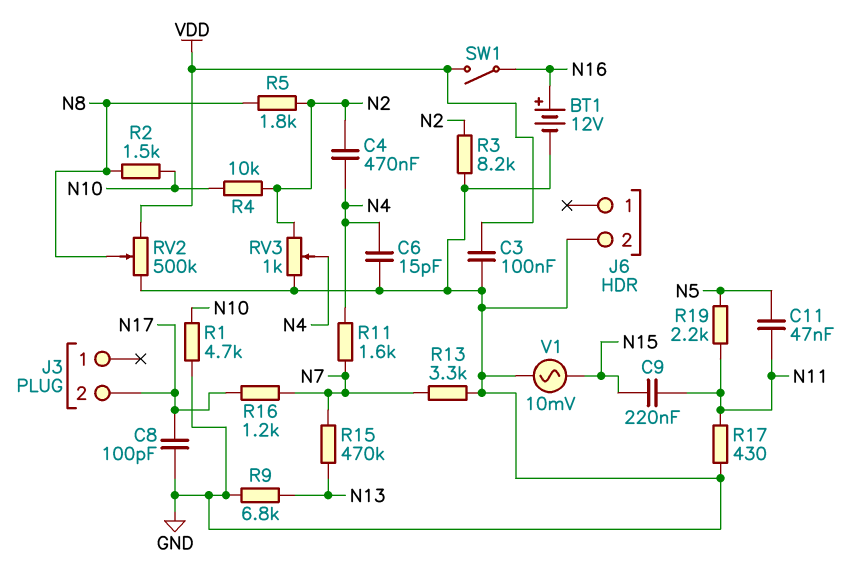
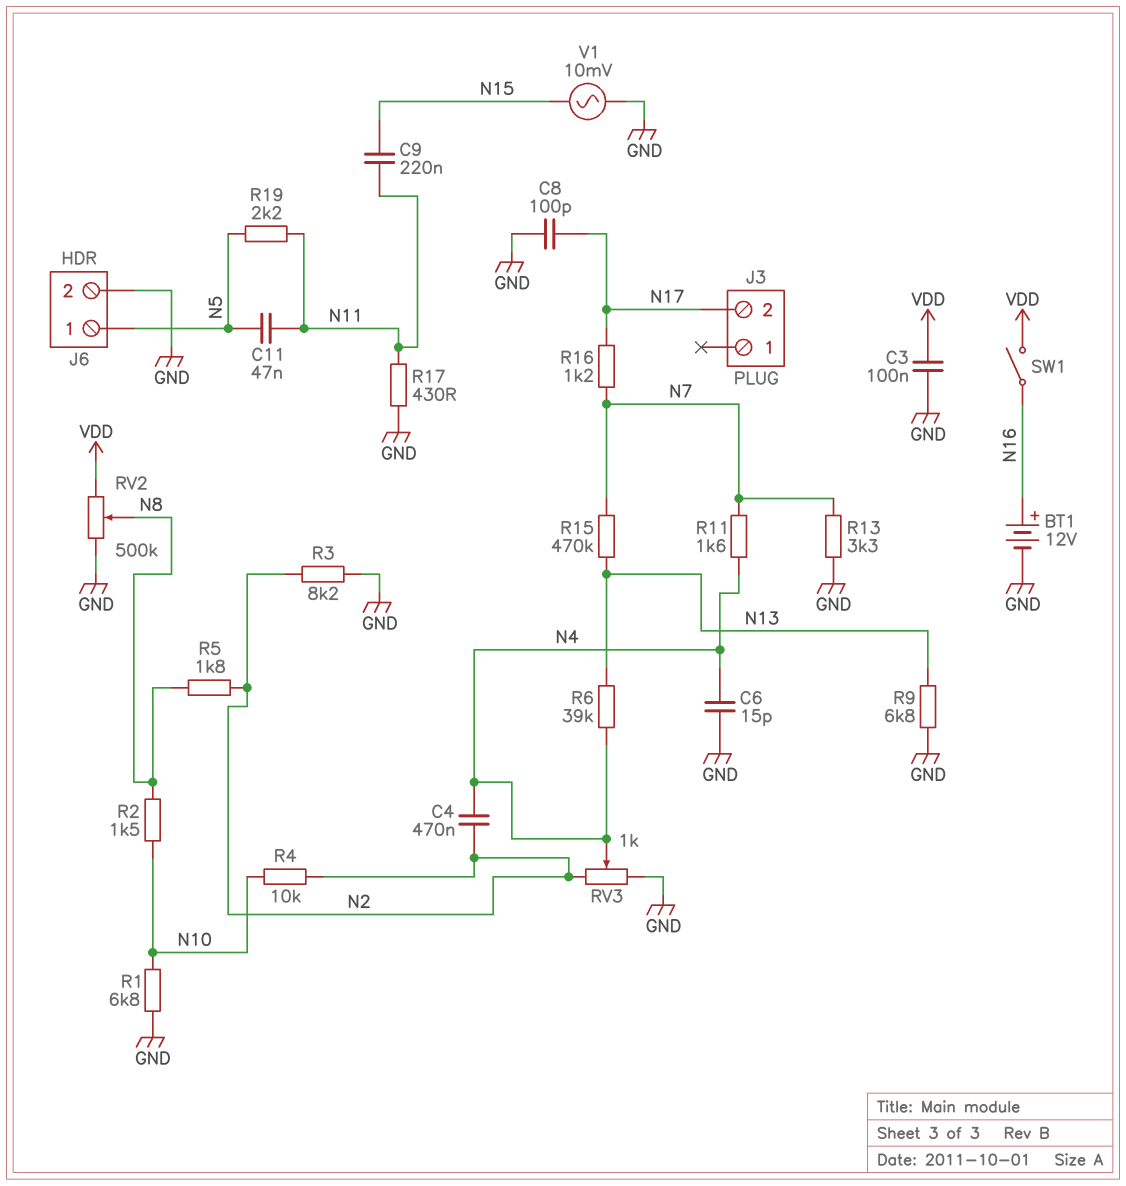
J6 pin 1: none -> N5
R1: 4.7k (GND, N10) -> 6.8k (GND, N10)
R6: none -> 39k (N4, N13)

